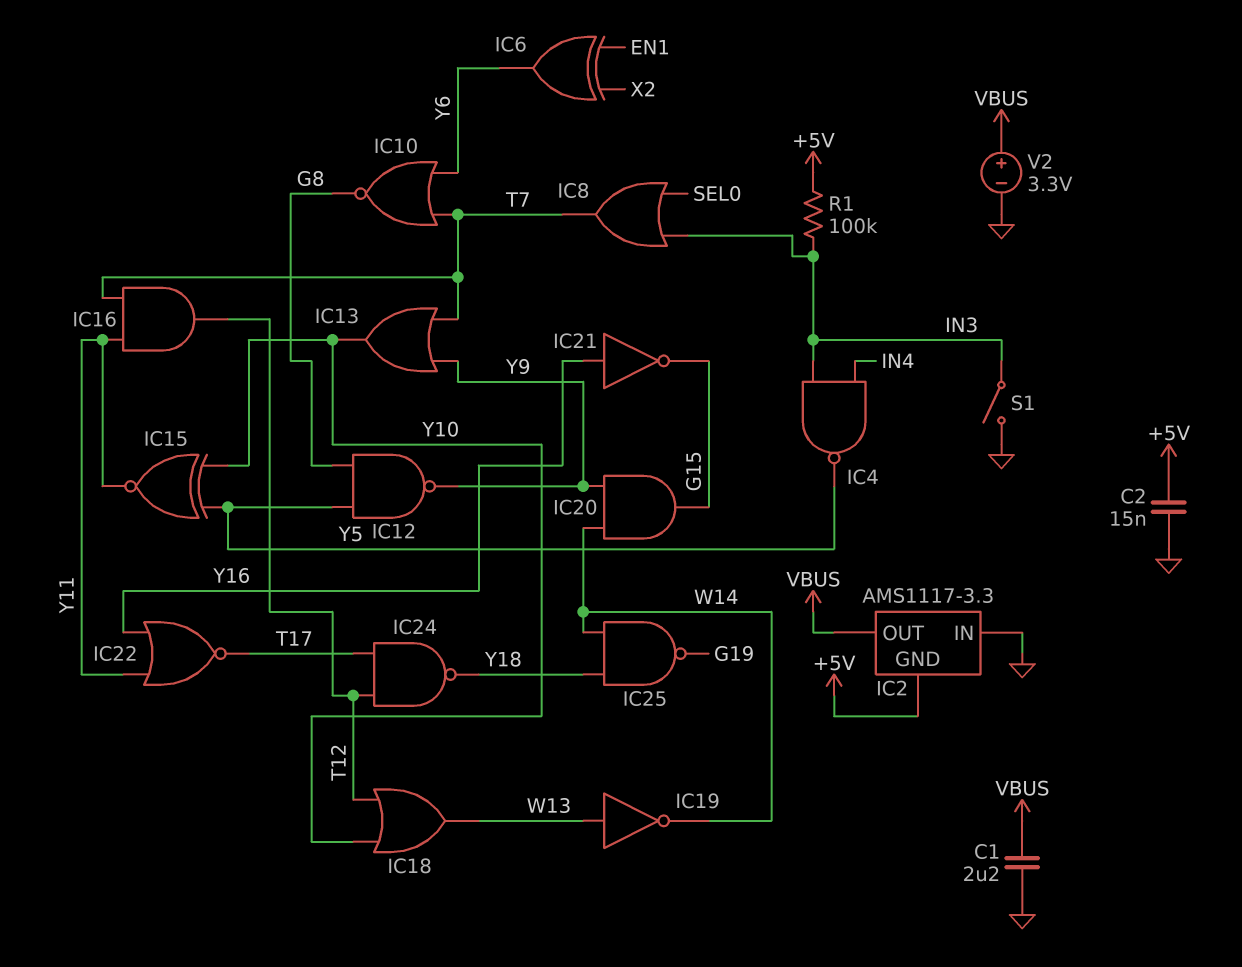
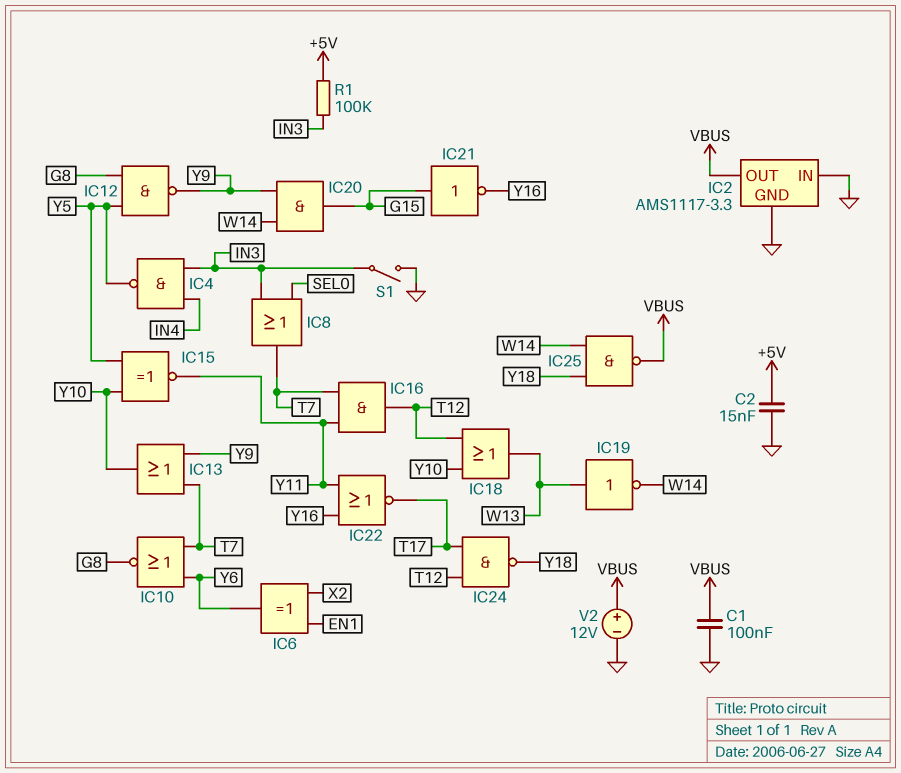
C1: 2.2uF (GND, VBUS) -> 100nF (GND, VBUS)
IC2 pin GND: +5V -> GND
IC21: NOT (in Y16, out G15) -> NOT (in G15, out Y16)
IC25: NAND (in W14, in Y18, out G19) -> NAND (in W14, in Y18, out VBUS)
V2: 3.3V (plus VBUS, minus GND) -> 12V (plus VBUS, minus GND)

